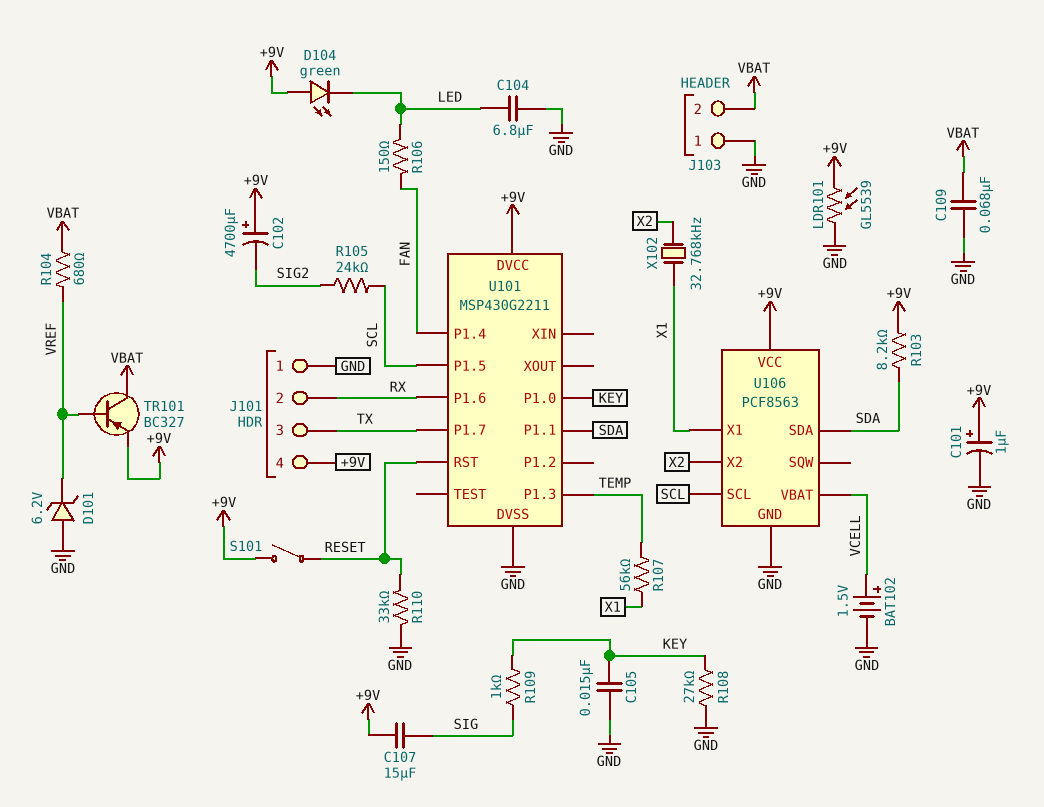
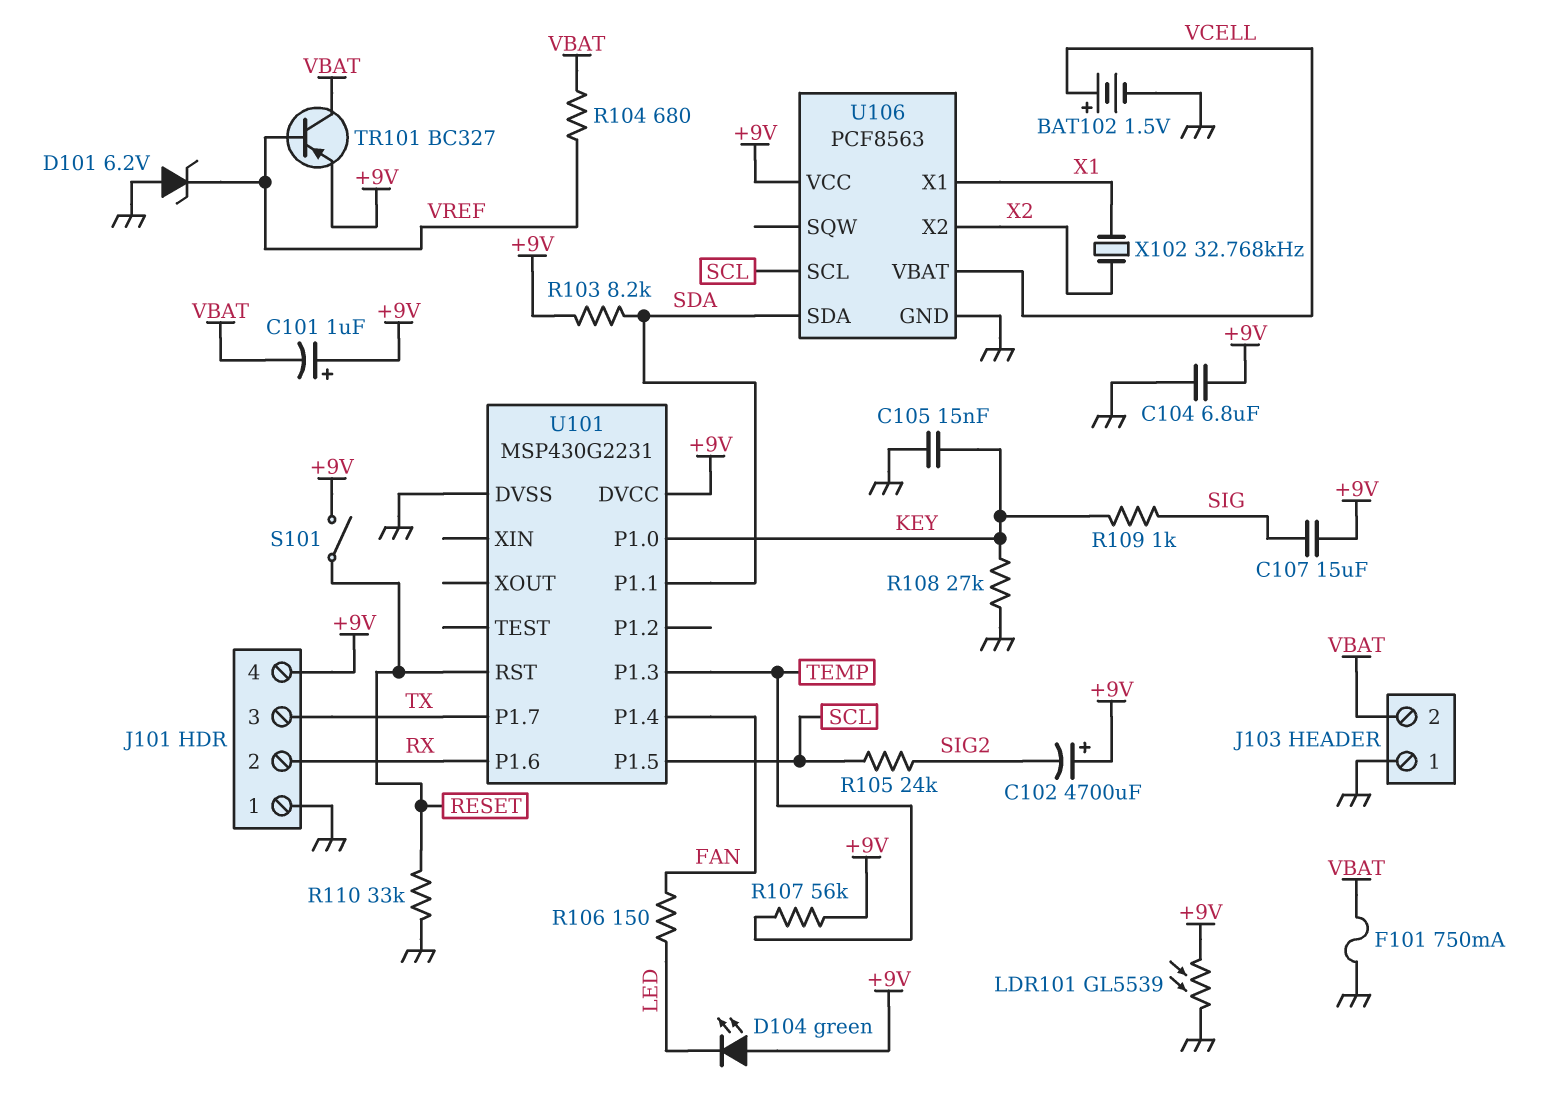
C101: 1uF (plus +9V, minus GND) -> 1uF (plus +9V, minus VBAT)
C104: 6.8uF (GND, LED) -> 6.8uF (+9V, GND)
C109: 68nF (GND, VBAT) -> none
F101: none -> 750mA (GND, VBAT)
R107: 56k (TEMP, X1) -> 56k (+9V, TEMP)
U101: MSP430G2211 -> MSP430G2231

